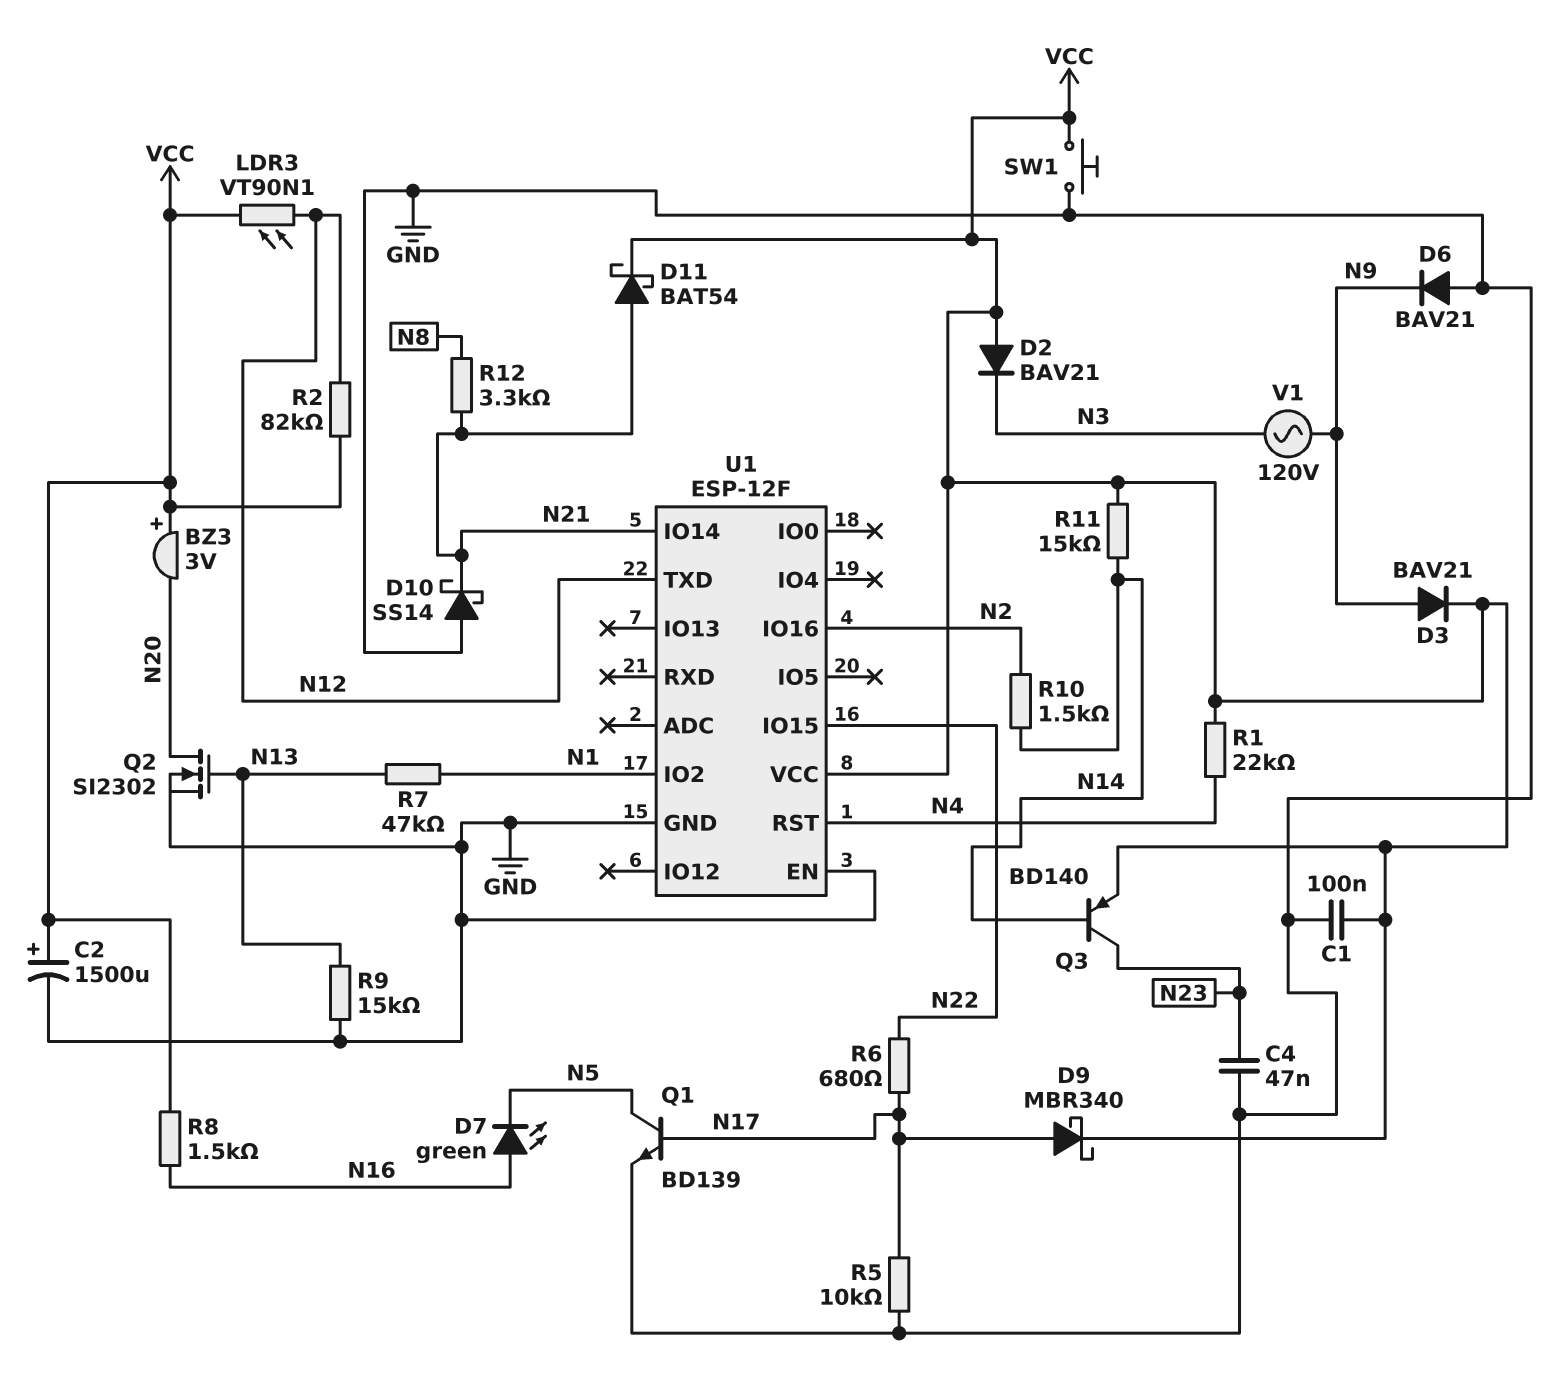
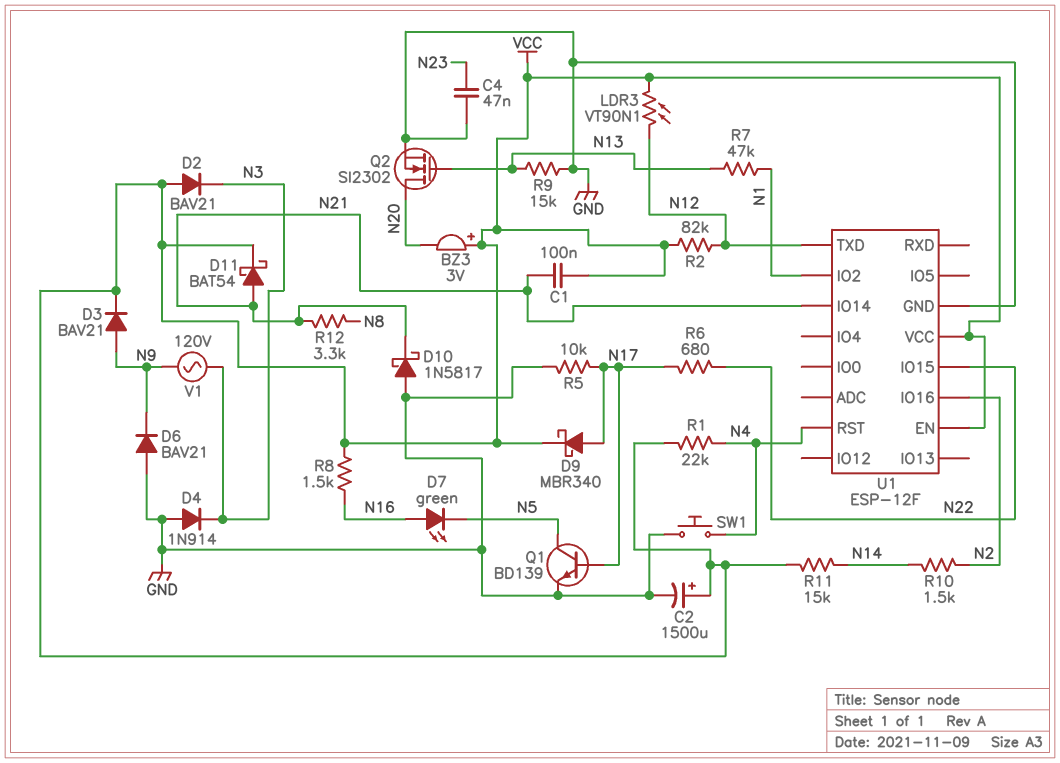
C1: 100nF (GND, VCC) -> 100nF (N21, VCC)
D4: none -> diode 1N914 (A GND, K N3)
D10: schottky SS14 (A GND, K N21) -> schottky 1N5817 (A GND, K N21)
Q3: PNP BD140 (B N14, C N23, E VCC) -> none
SW1: button (GND, VCC) -> button (GND, N4)
U1 pin EN: GND -> VCC

